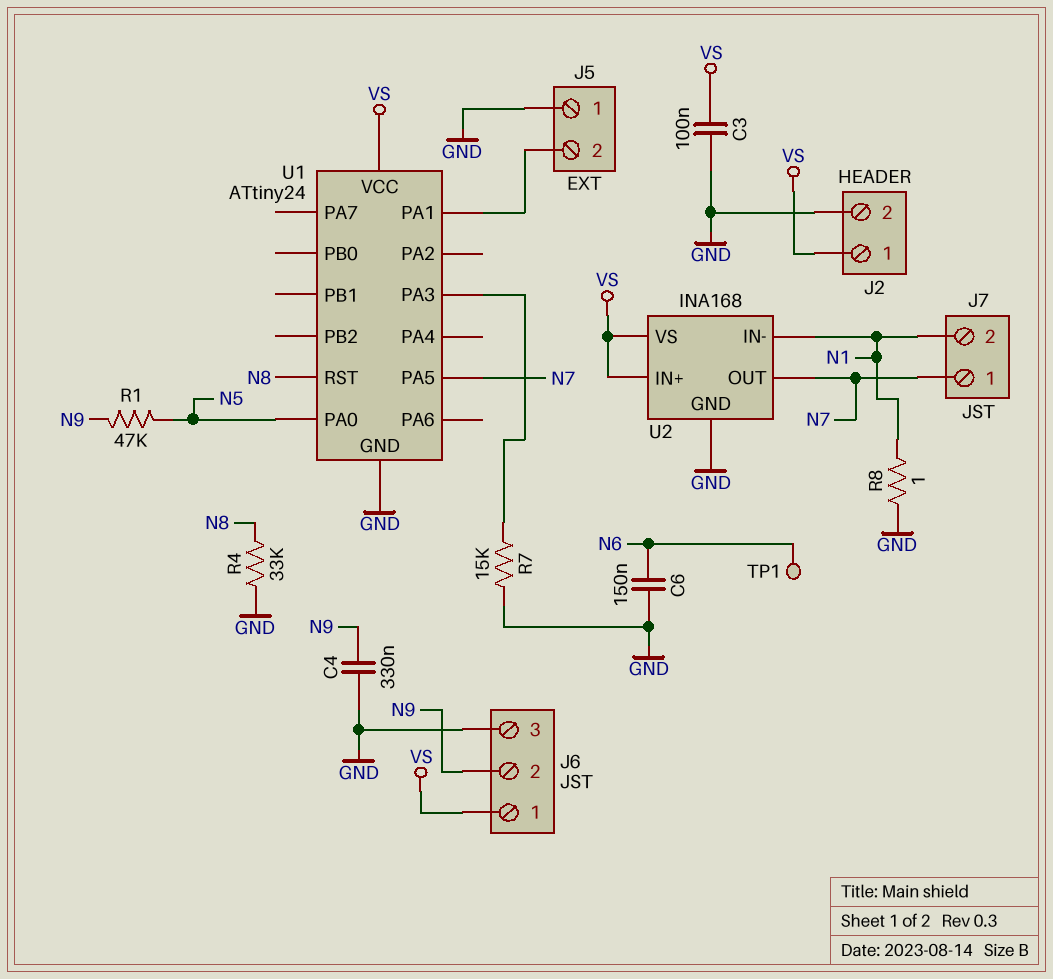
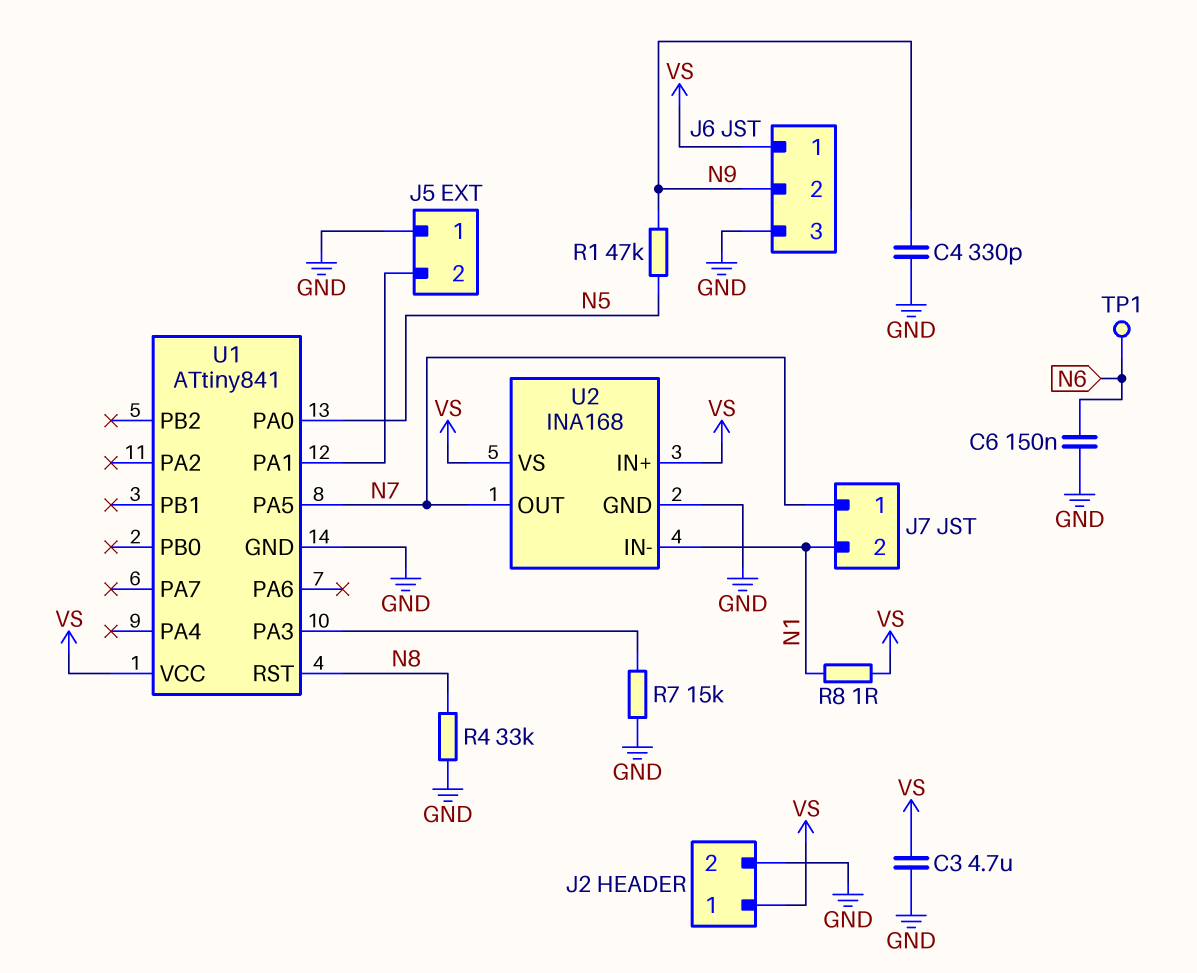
C3: 100nF (GND, VS) -> 4.7uF (GND, VS)
C4: 330nF (GND, N9) -> 330pF (GND, N9)
R8: 1 (GND, N1) -> 1 (N1, VS)
U1: ATtiny24 -> ATtiny841

